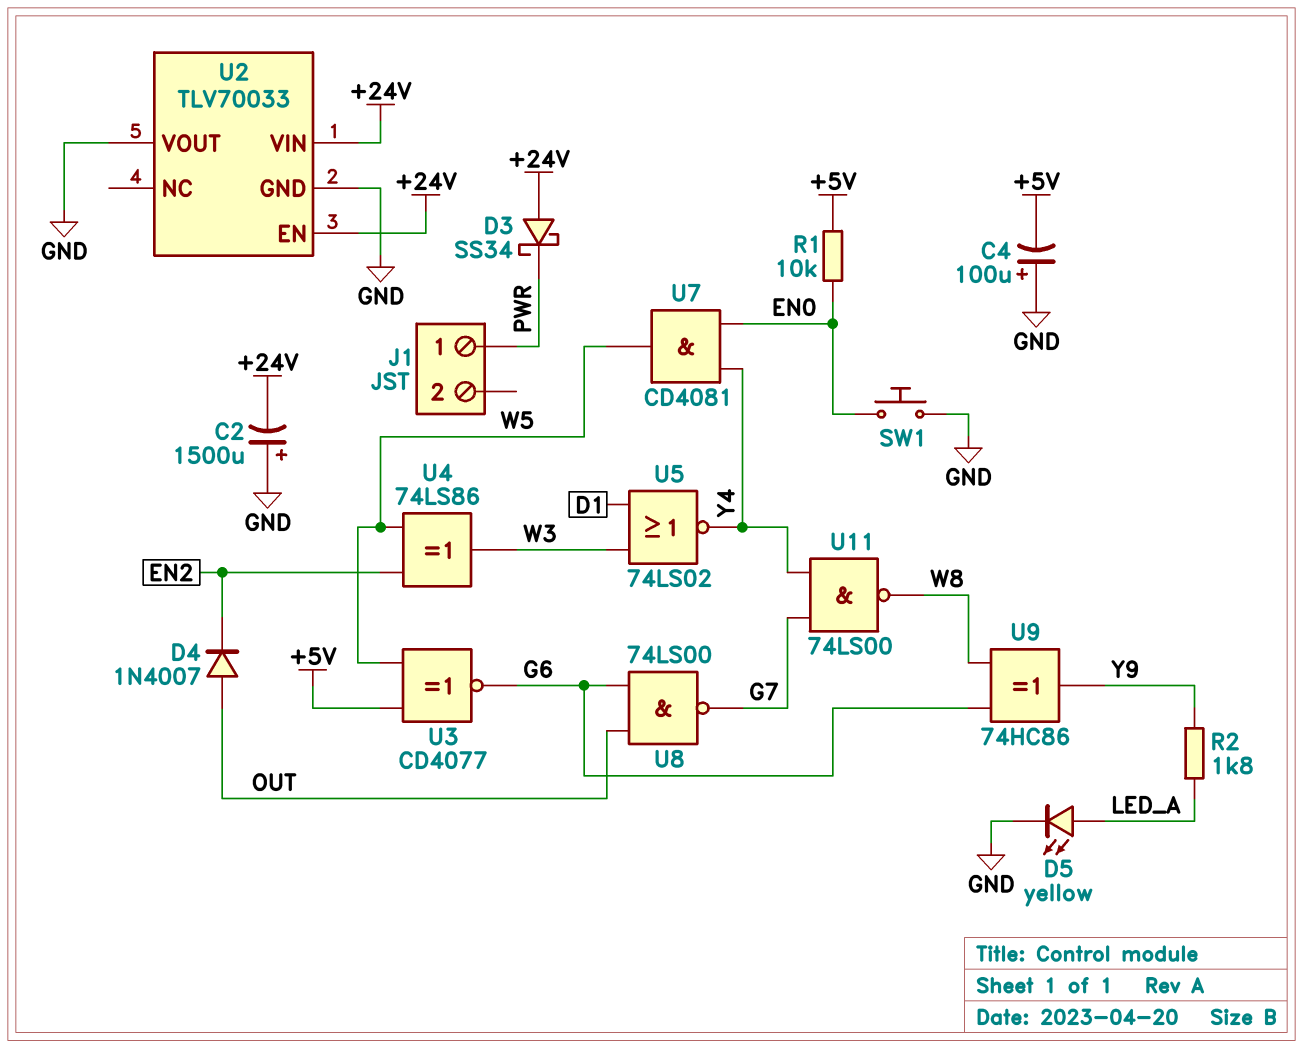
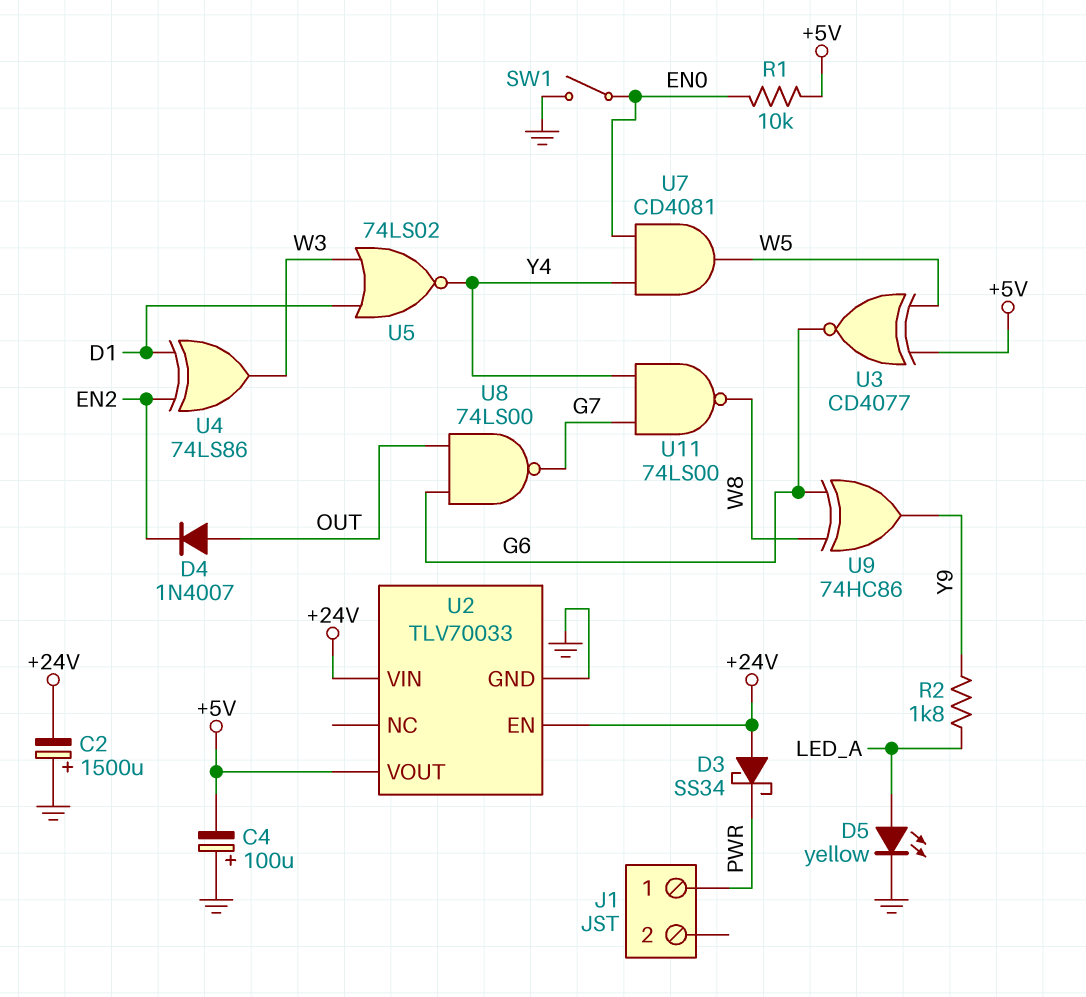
SW1: button (EN0, GND) -> switch (EN0, GND)
U2 pin VOUT: GND -> +5V
U4: XOR 74LS86 (in EN2, in W5, out W3) -> XOR 74LS86 (in D1, in EN2, out W3)

